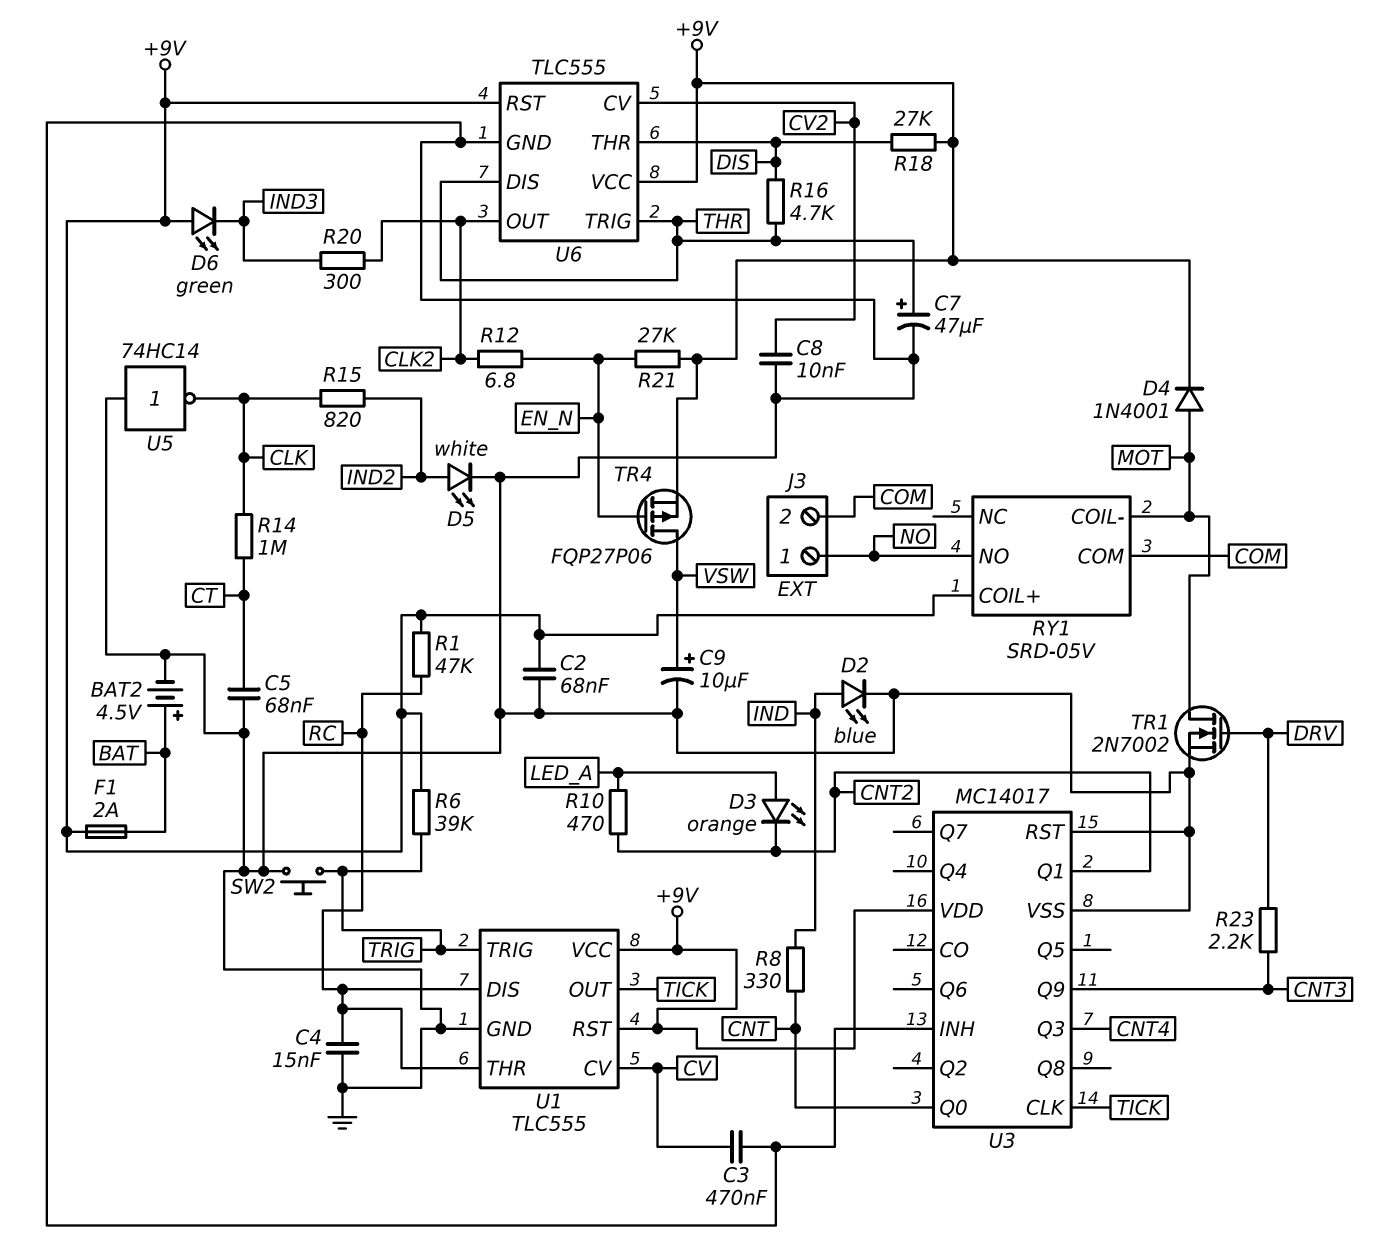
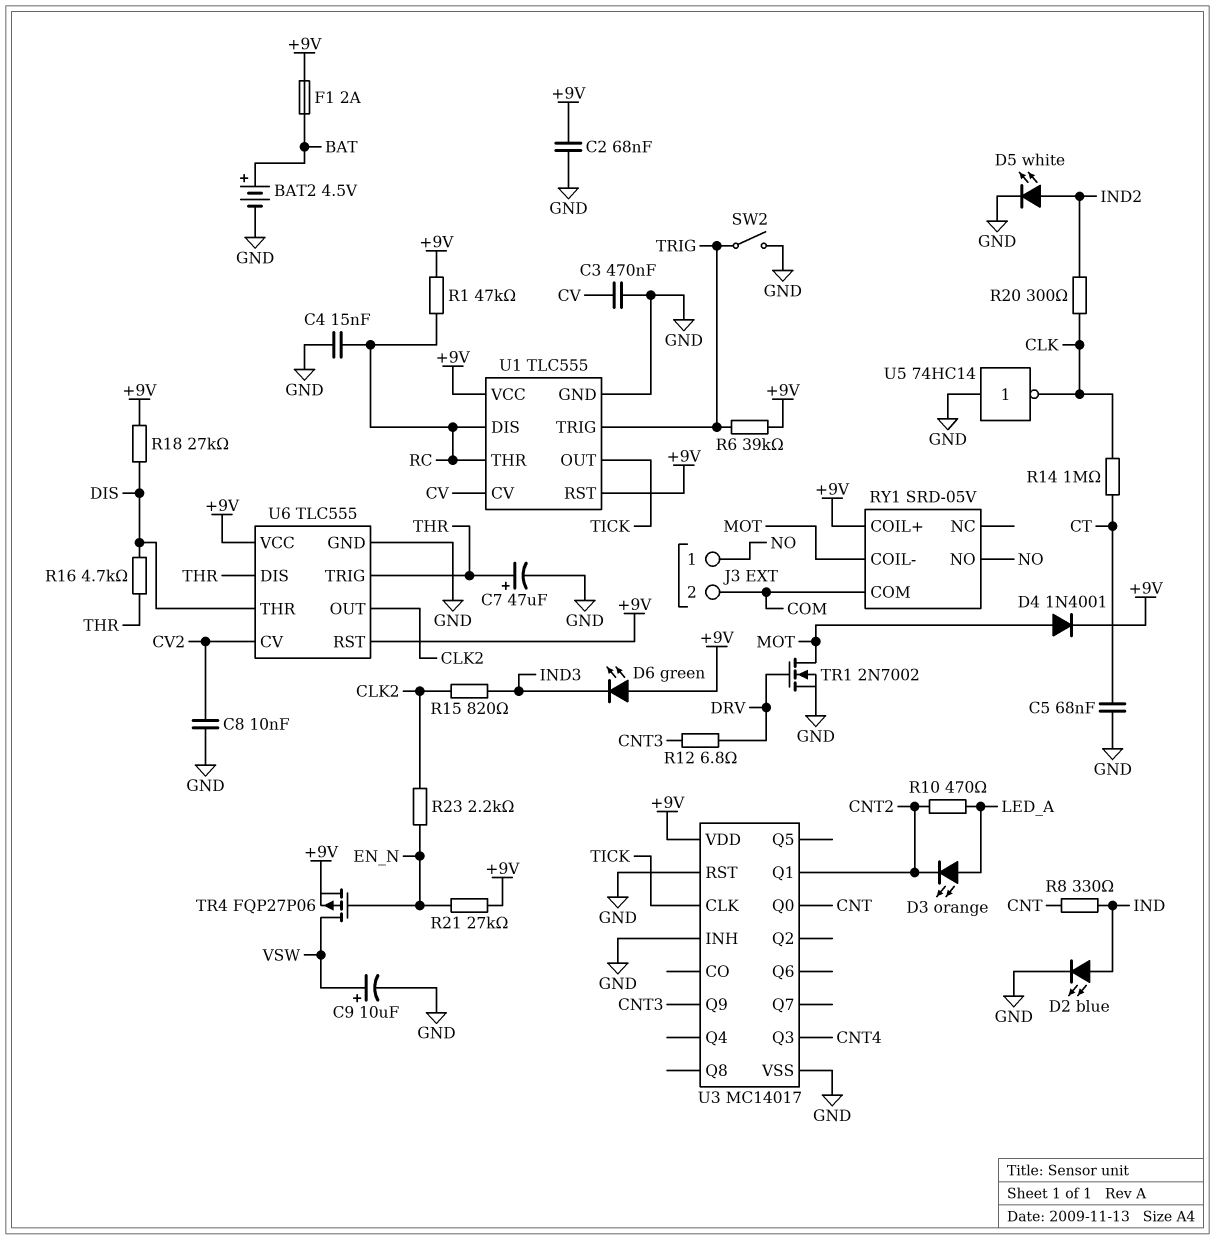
R12: 6.8 (CLK2, EN_N) -> 6.8 (CNT3, DRV)
R15: 820 (CLK, IND2) -> 820 (CLK2, IND3)
R20: 300 (CLK2, IND3) -> 300 (CLK, IND2)
R23: 2.2k (CNT3, DRV) -> 2.2k (CLK2, EN_N)
SW2: button (GND, TRIG) -> switch (GND, TRIG)

